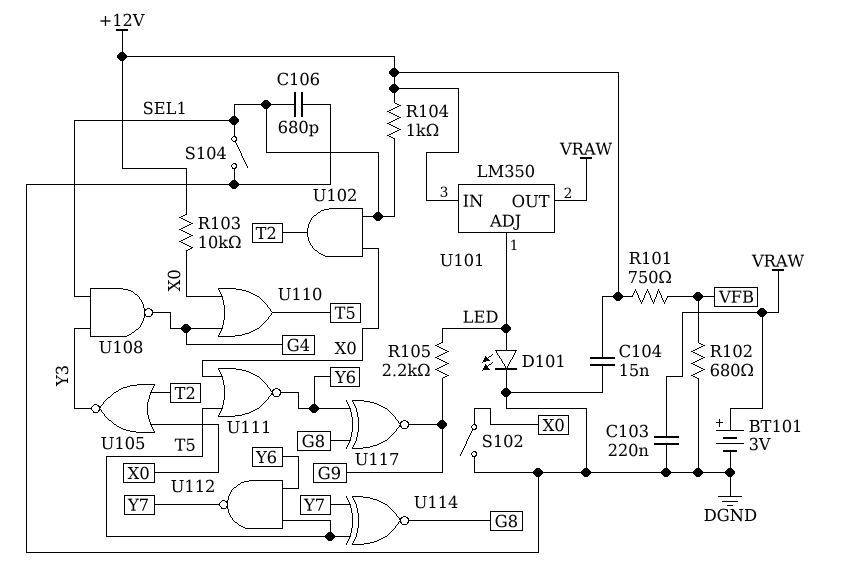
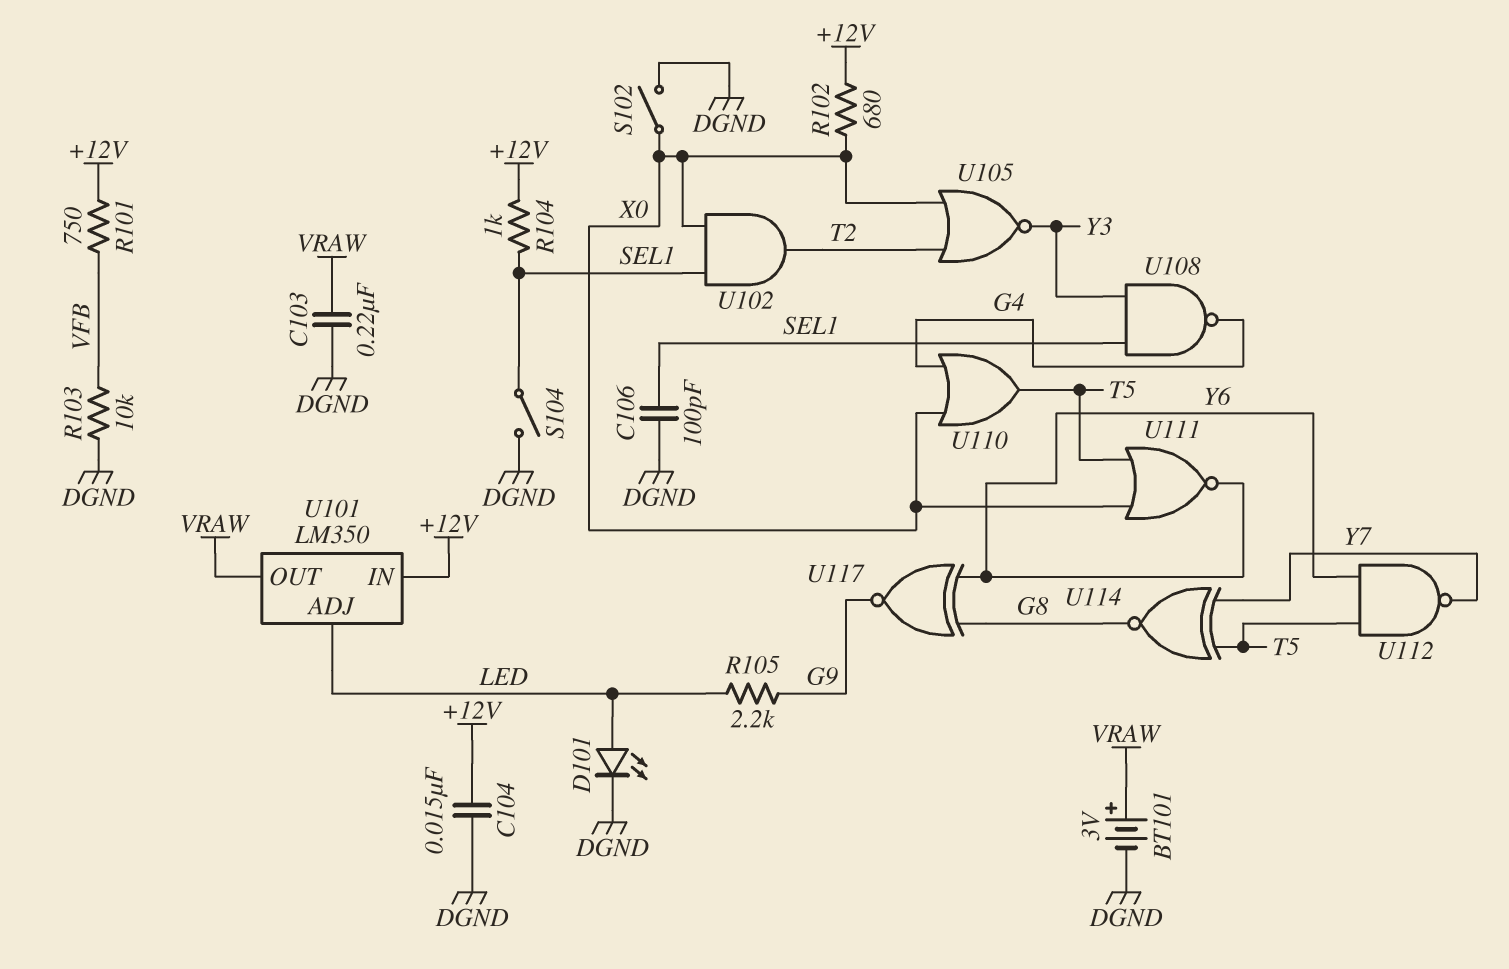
C106: 680pF (DGND, SEL1) -> 100pF (DGND, SEL1)
R102: 680 (DGND, VFB) -> 680 (+12V, X0)
R103: 10k (+12V, X0) -> 10k (DGND, VFB)

